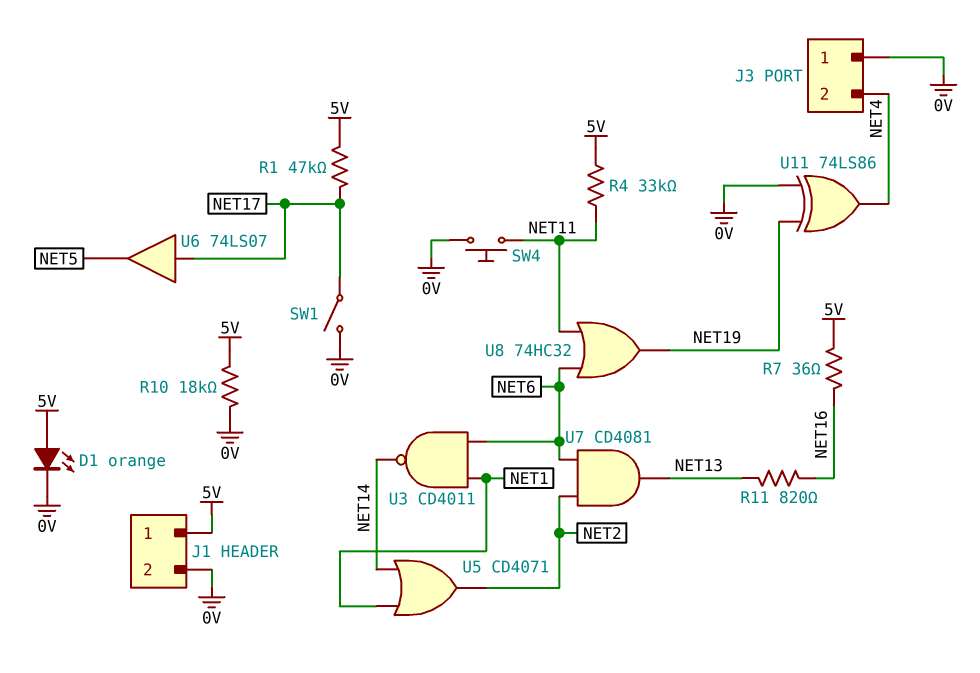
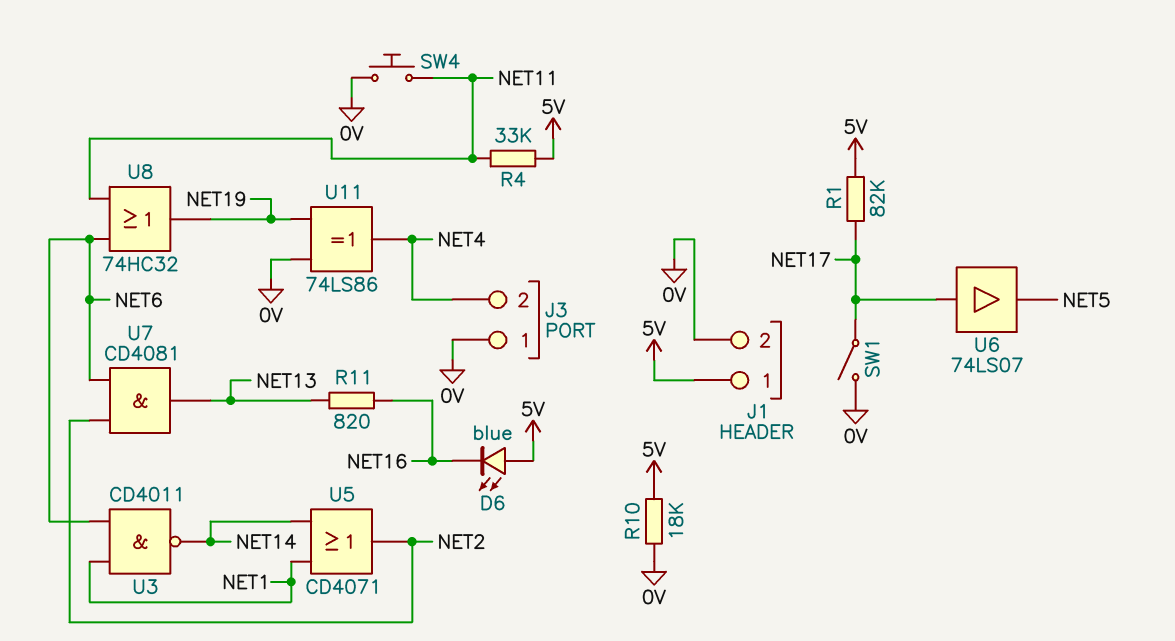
D1: LED orange (A 5V, K 0V) -> none
D6: none -> LED blue (A 5V, K NET16)
R1: 47k (5V, NET17) -> 82k (5V, NET17)
R7: 36 (5V, NET16) -> none

